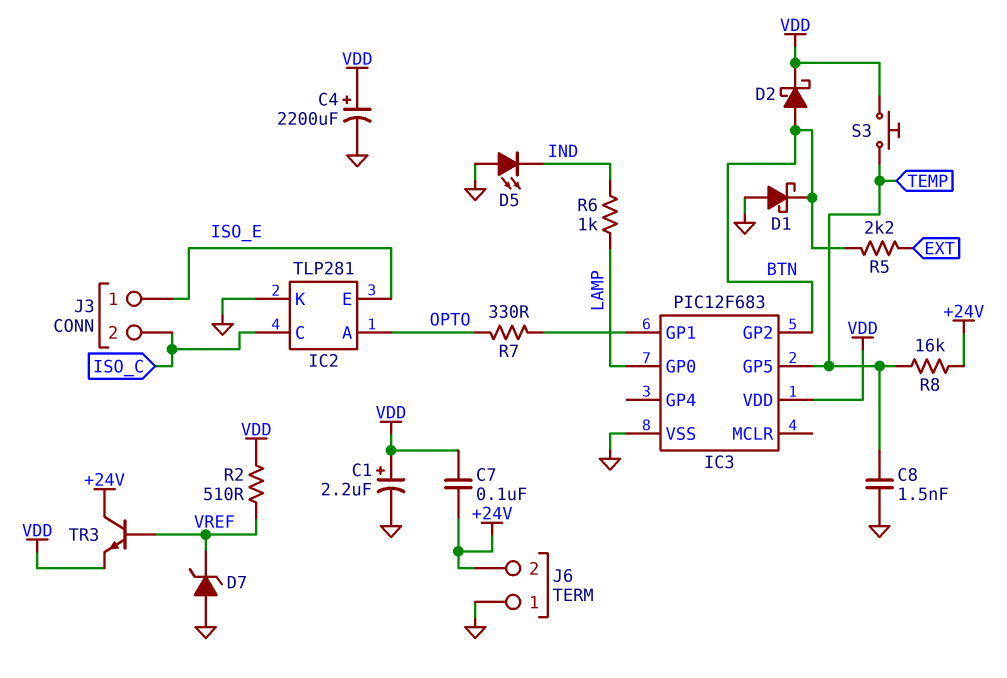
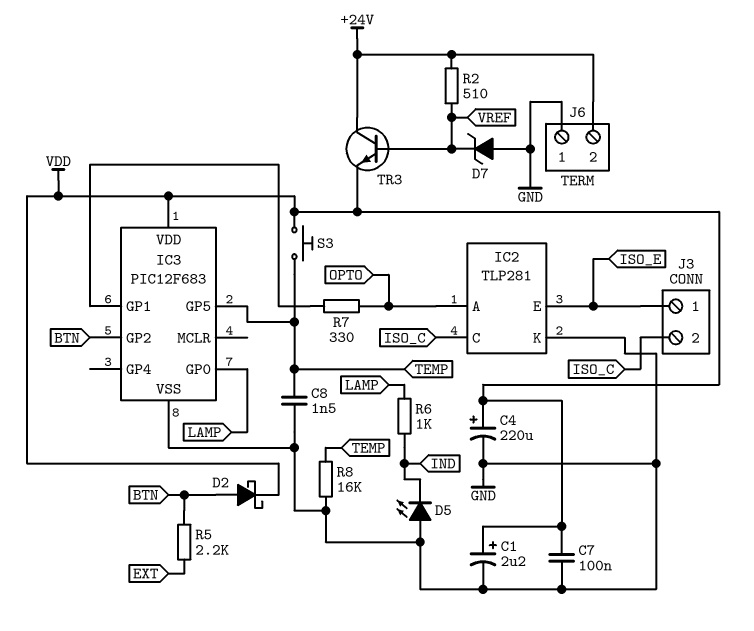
C4: 2200uF (plus VDD, minus GND) -> 220uF (plus VDD, minus GND)
C7: 100nF (+24V, VDD) -> 100nF (GND, VDD)
D1: schottky (A GND, K BTN) -> none
R2: 510 (VDD, VREF) -> 510 (+24V, VREF)
R8: 16k (+24V, TEMP) -> 16k (GND, TEMP)

